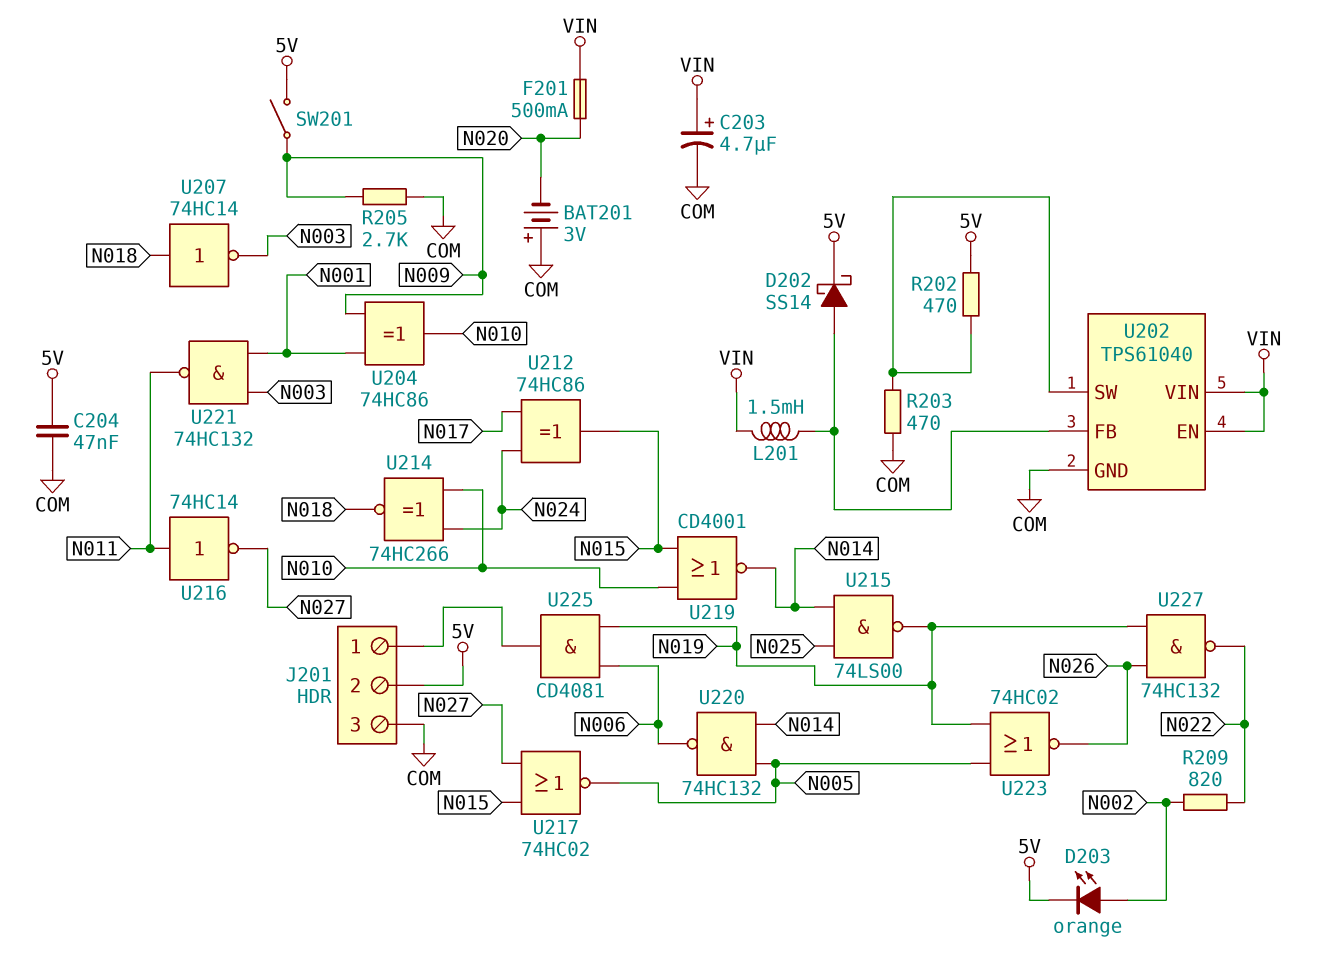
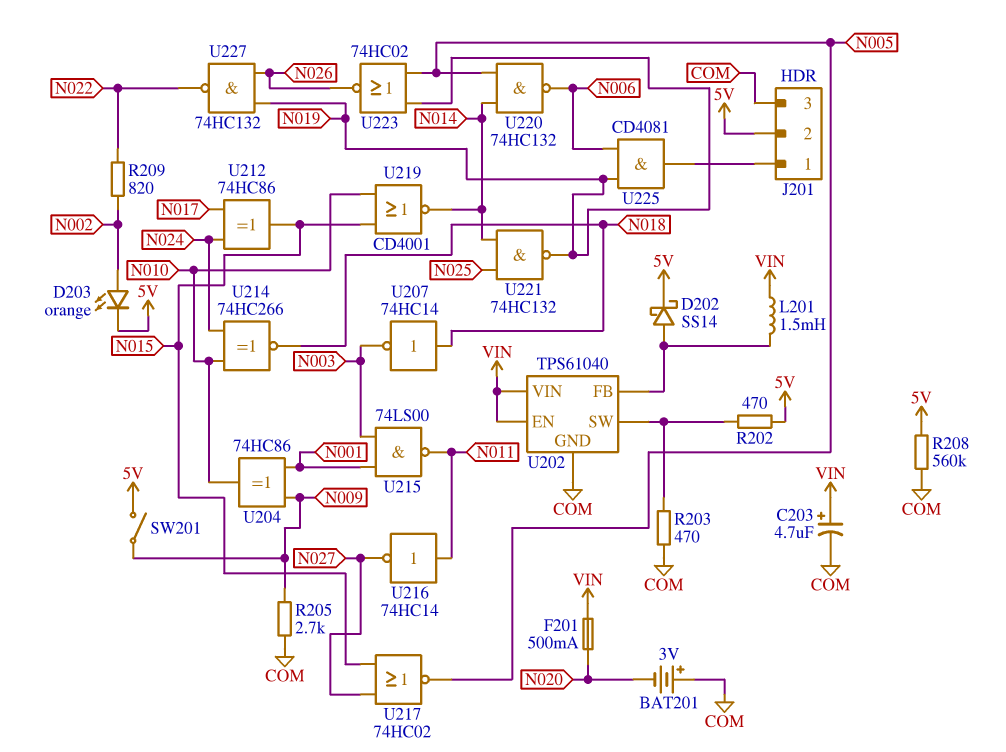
C204: 47nF (5V, COM) -> none
R208: none -> 560k (5V, COM)
U215: NAND 74LS00 (in N014, in N025, out N019) -> NAND 74LS00 (in N001, in N003, out N011)
U221: NAND 74HC132 (in N001, in N003, out N011) -> NAND 74HC132 (in N014, in N025, out N019)

